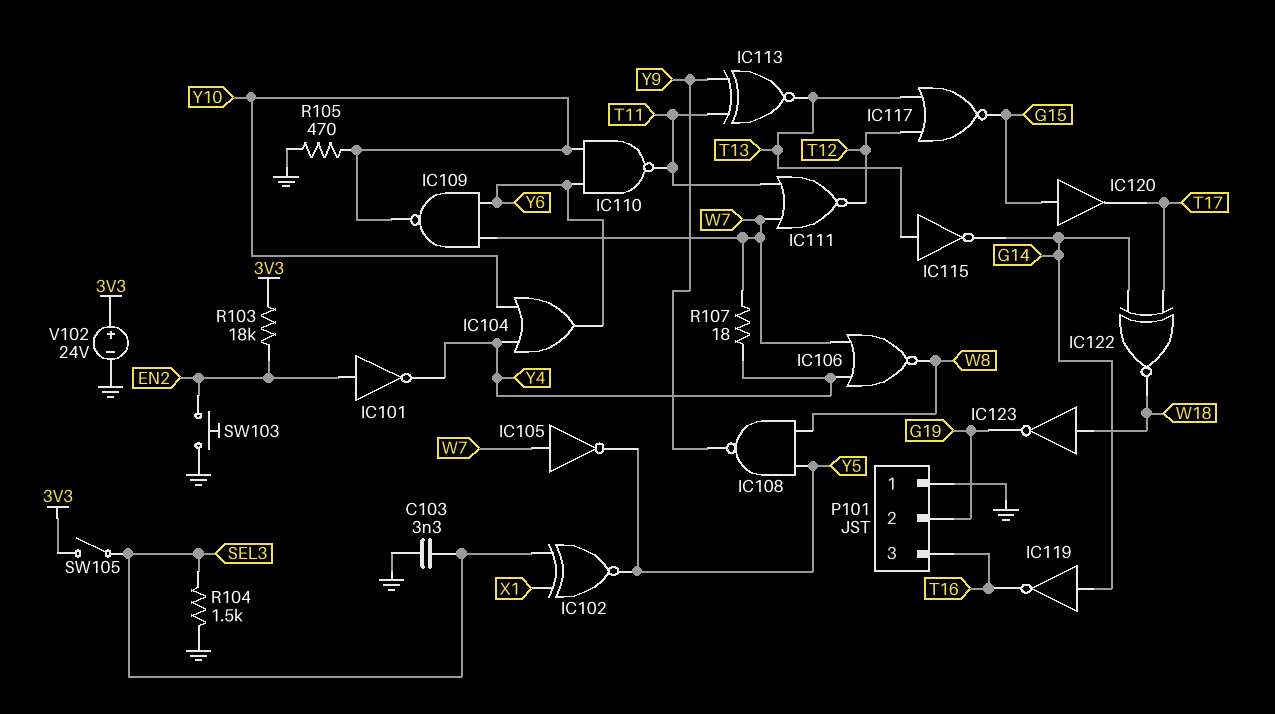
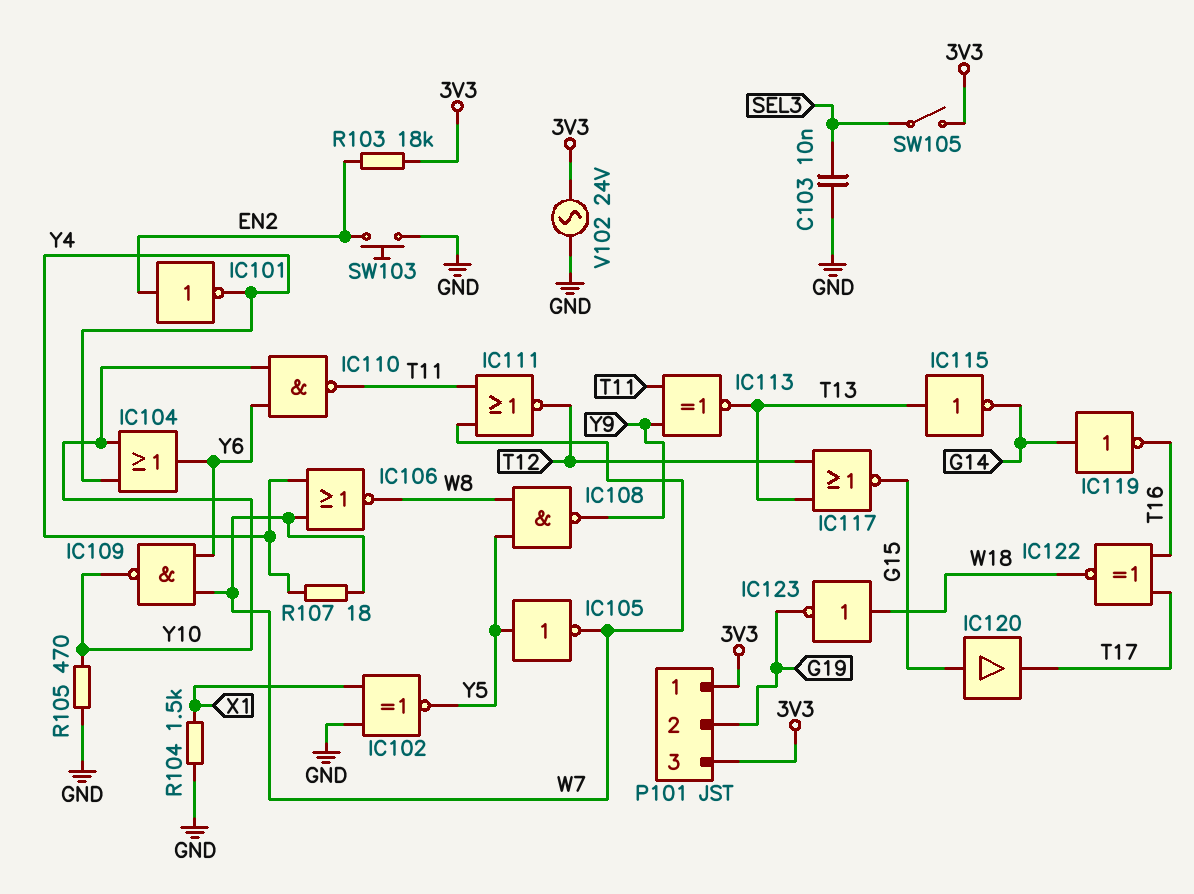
C103: 3.3nF (GND, SEL3) -> 10nF (GND, SEL3)
IC102: XNOR (in SEL3, in X1, out Y5) -> XNOR (in GND, in X1, out Y5)
IC105: NOT (in W7, out Y5) -> NOT (in Y5, out W7)
IC122: XNOR (in G14, in T17, out W18) -> XNOR (in T16, in T17, out W18)
P101 pin 1: GND -> 3V3
P101 pin 3: T16 -> 3V3
R104: 1.5k (GND, SEL3) -> 1.5k (GND, X1)
V102: 24V (plus 3V3, minus GND) -> AC 24V (3V3, GND)

